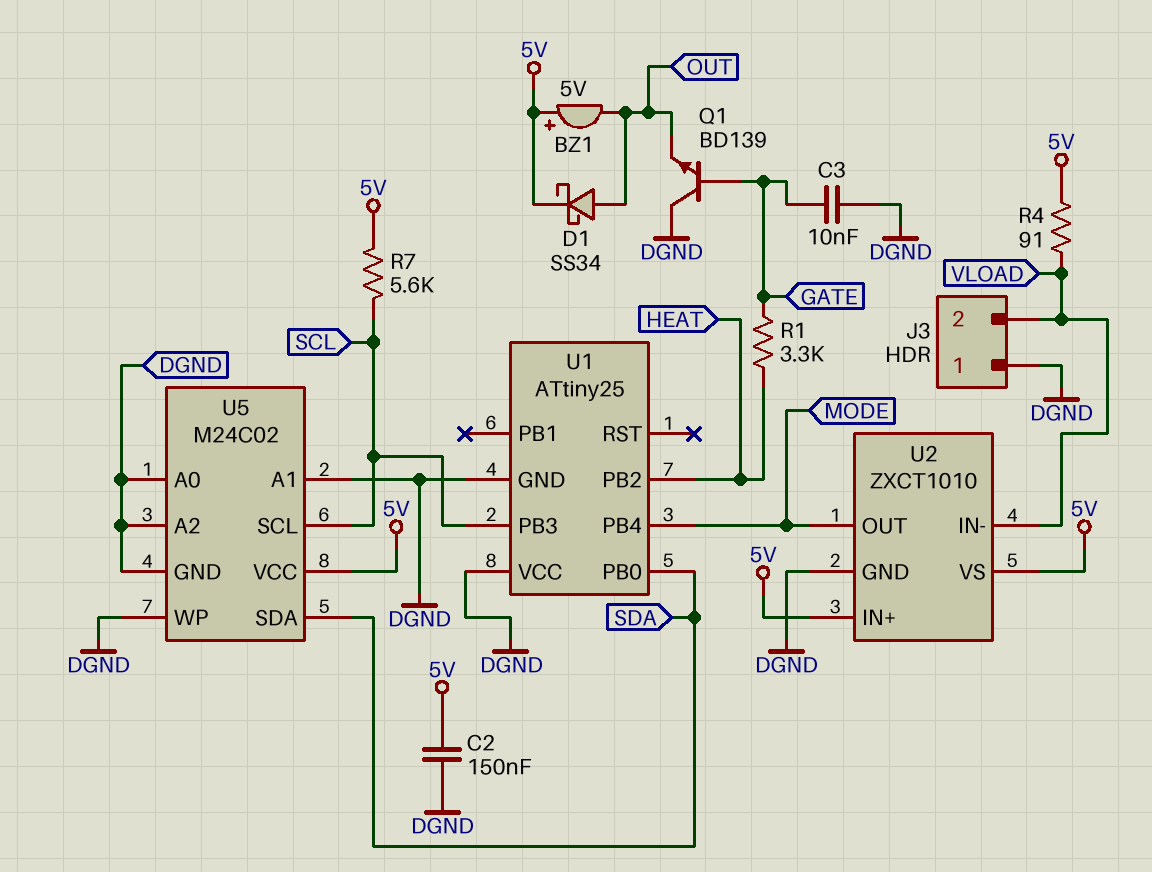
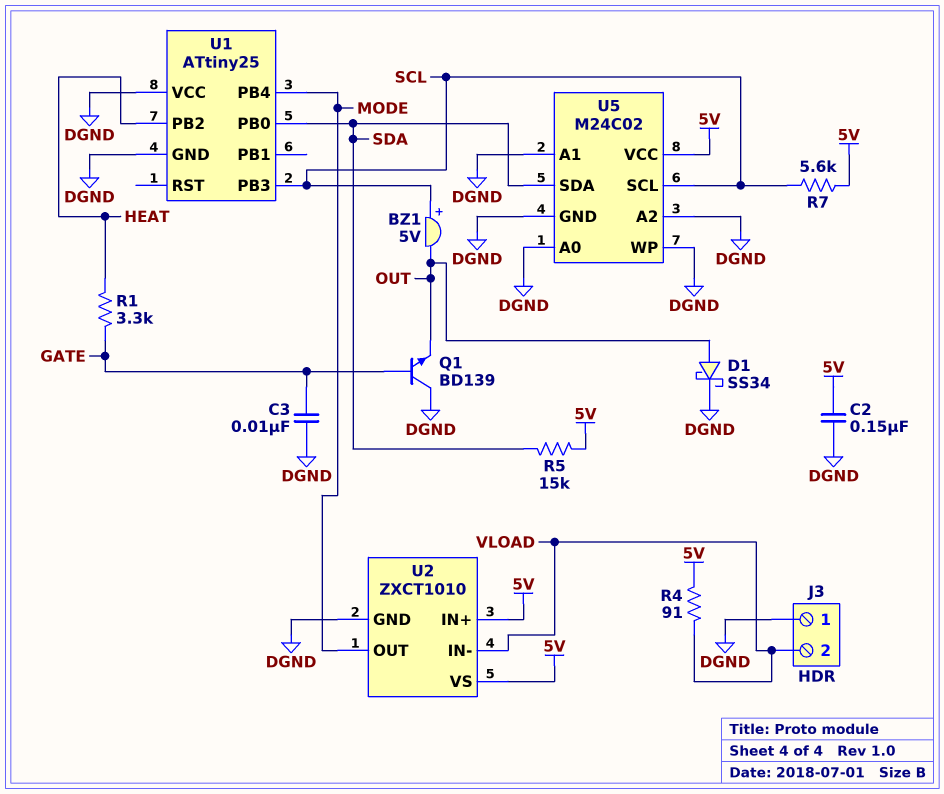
BZ1: buzzer 5V (plus 5V, minus OUT) -> buzzer 5V (plus SCL, minus OUT)
D1: schottky SS34 (A OUT, K 5V) -> schottky SS34 (A OUT, K DGND)
R5: none -> 15k (5V, SDA)

